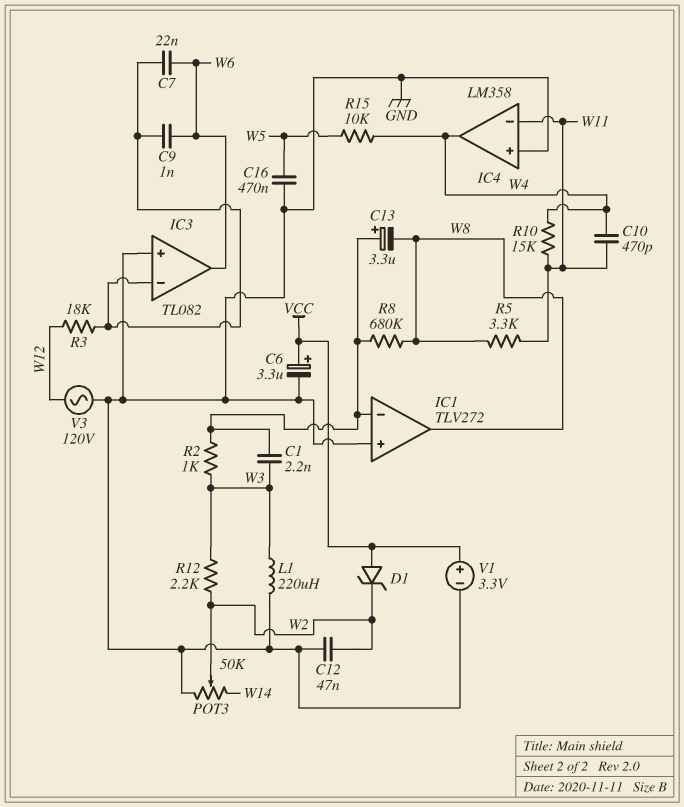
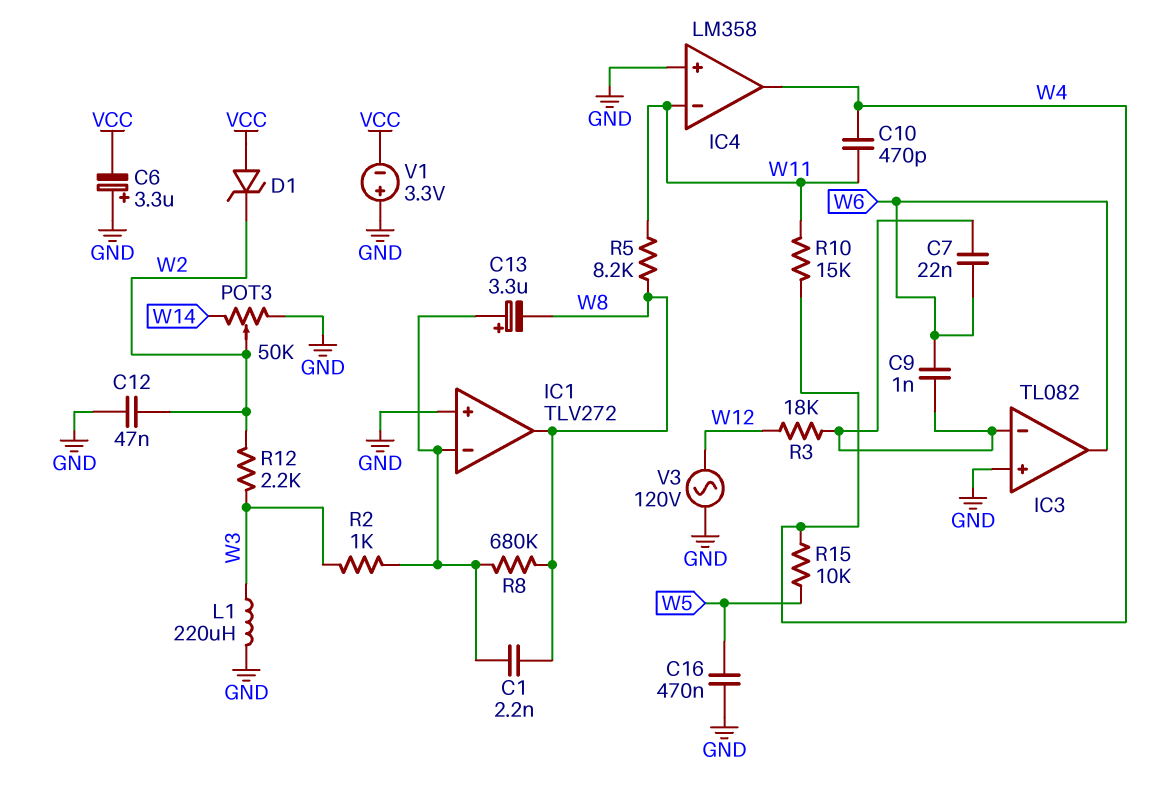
C1: 2.2nF (IC1/in-, W3) -> 2.2nF (IC1/in-, W8)
C6: 3.3uF (plus VCC, minus GND) -> 3.3uF (plus GND, minus VCC)
R5: 3.3k (W8, W11) -> 8.2k (W8, W11)
V1: 3.3V (plus VCC, minus GND) -> 3.3V (plus GND, minus VCC)

